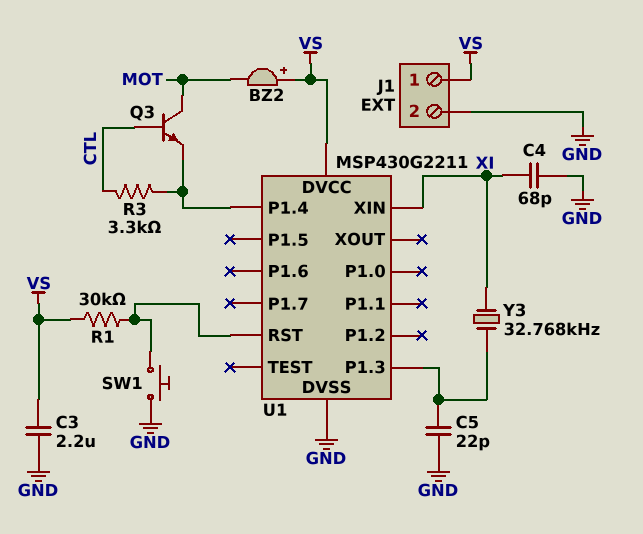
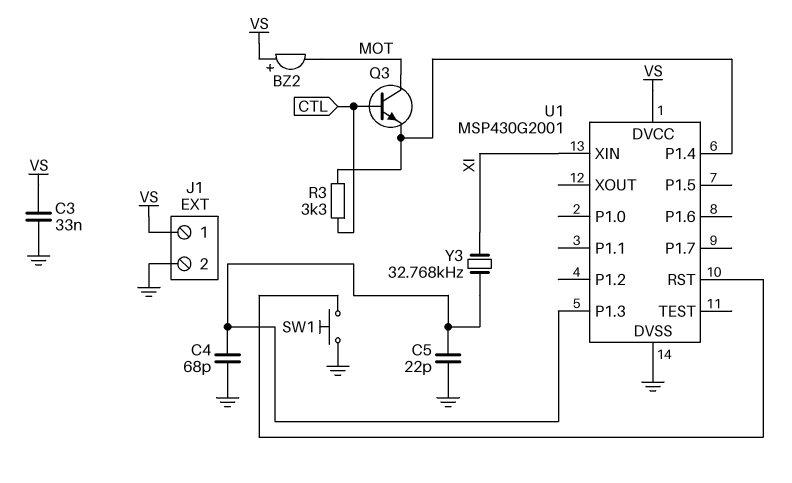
C3: 2.2uF (GND, VS) -> 33nF (GND, VS)
C4: 68pF (GND, XI) -> 68pF (GND, U1/P1.3)
R1: 30k (U1/RST, VS) -> none
U1: MSP430G2211 -> MSP430G2001

